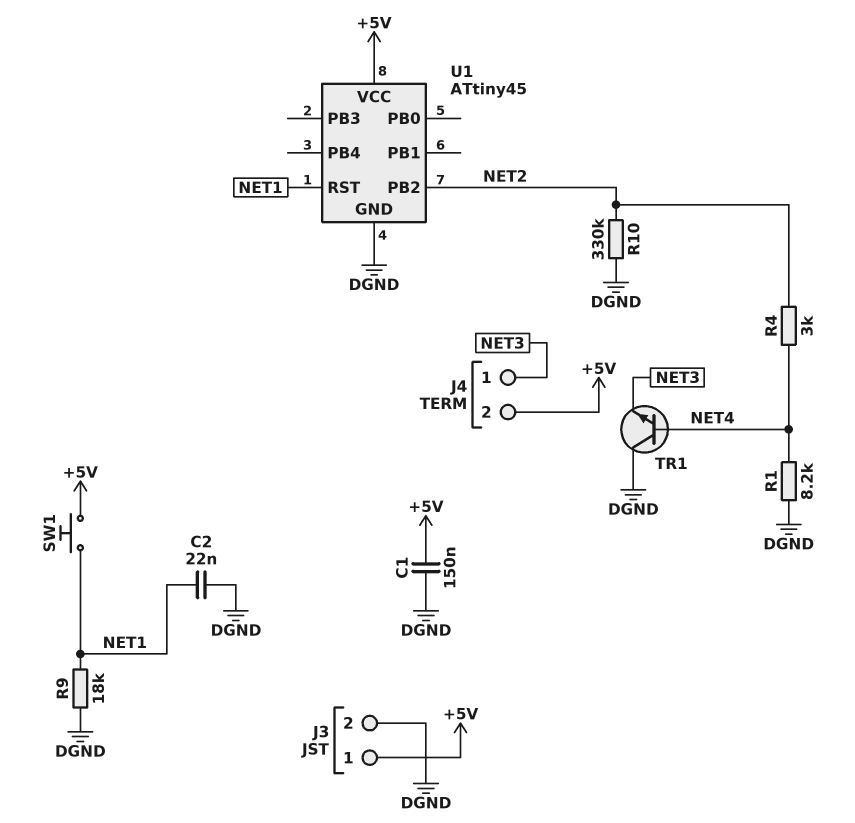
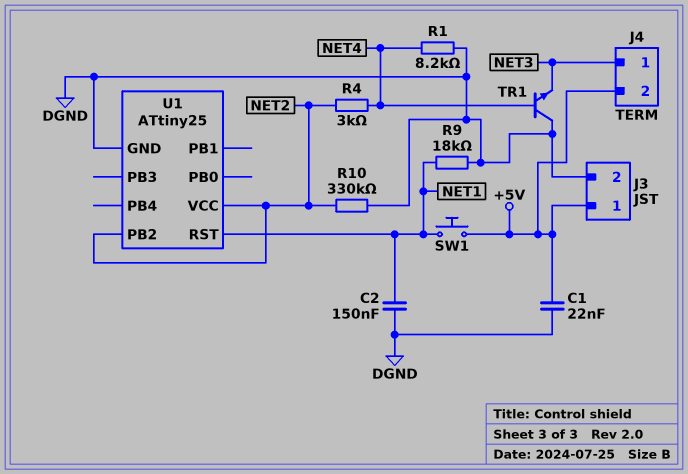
C1: 150nF (+5V, DGND) -> 22nF (+5V, DGND)
C2: 22nF (DGND, NET1) -> 150nF (DGND, NET1)
U1: ATtiny45 -> ATtiny25
U1 pin VCC: +5V -> NET2

